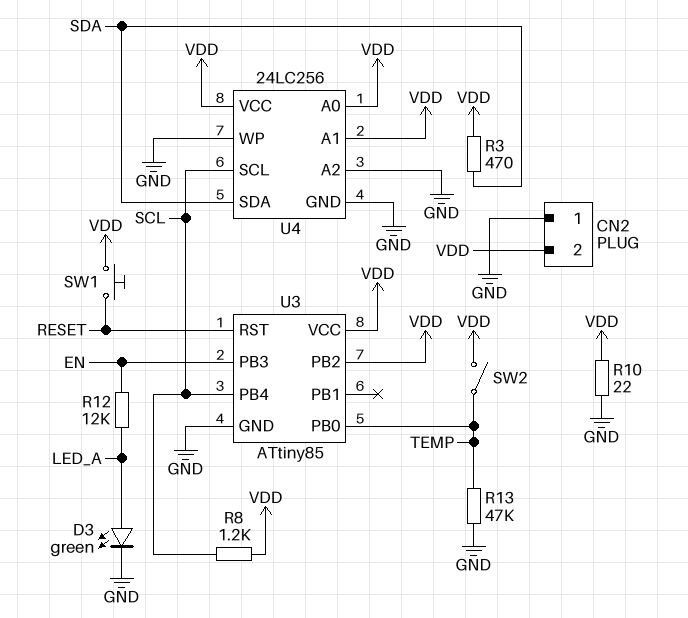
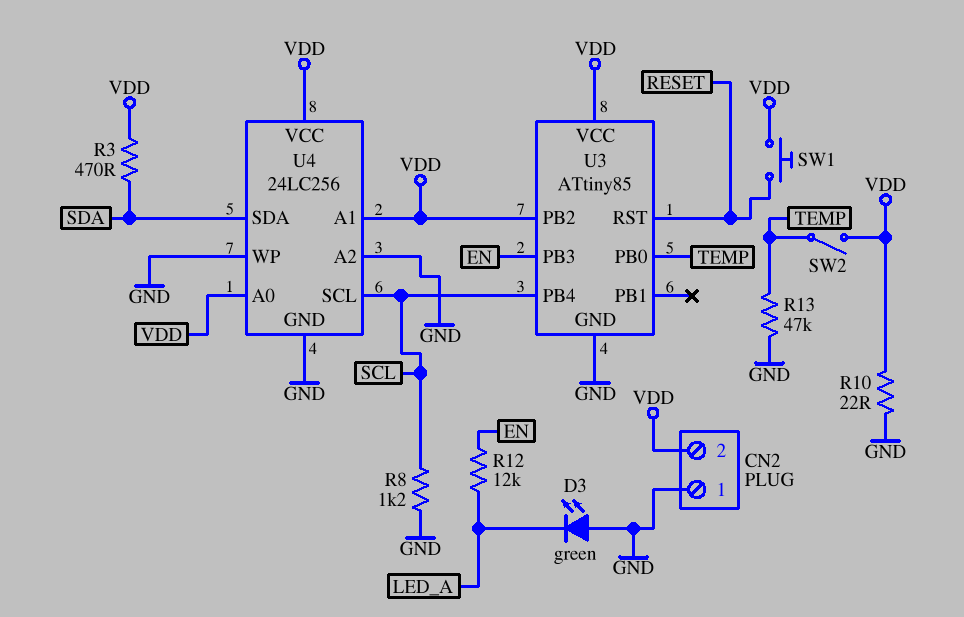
D3: LED green (A LED_A, K GND) -> LED green (A GND, K LED_A)
R8: 1.2k (SCL, VDD) -> 1.2k (GND, SCL)

